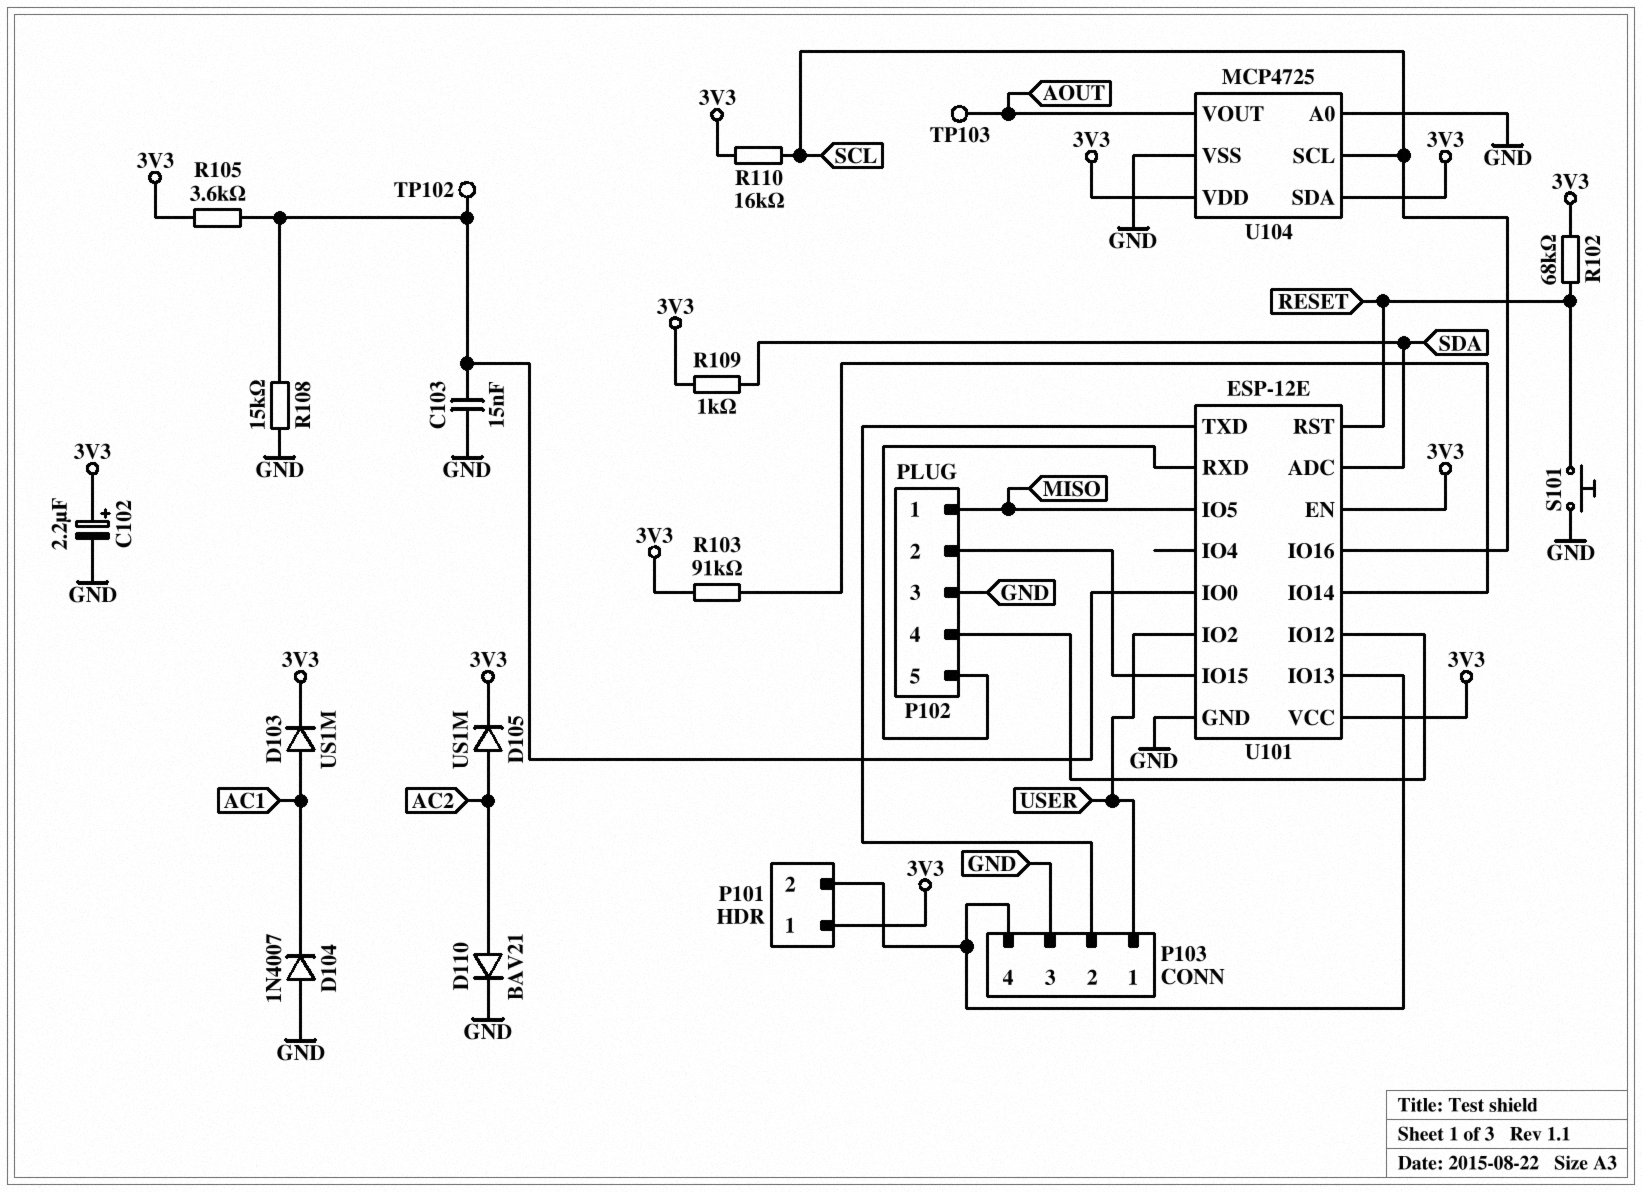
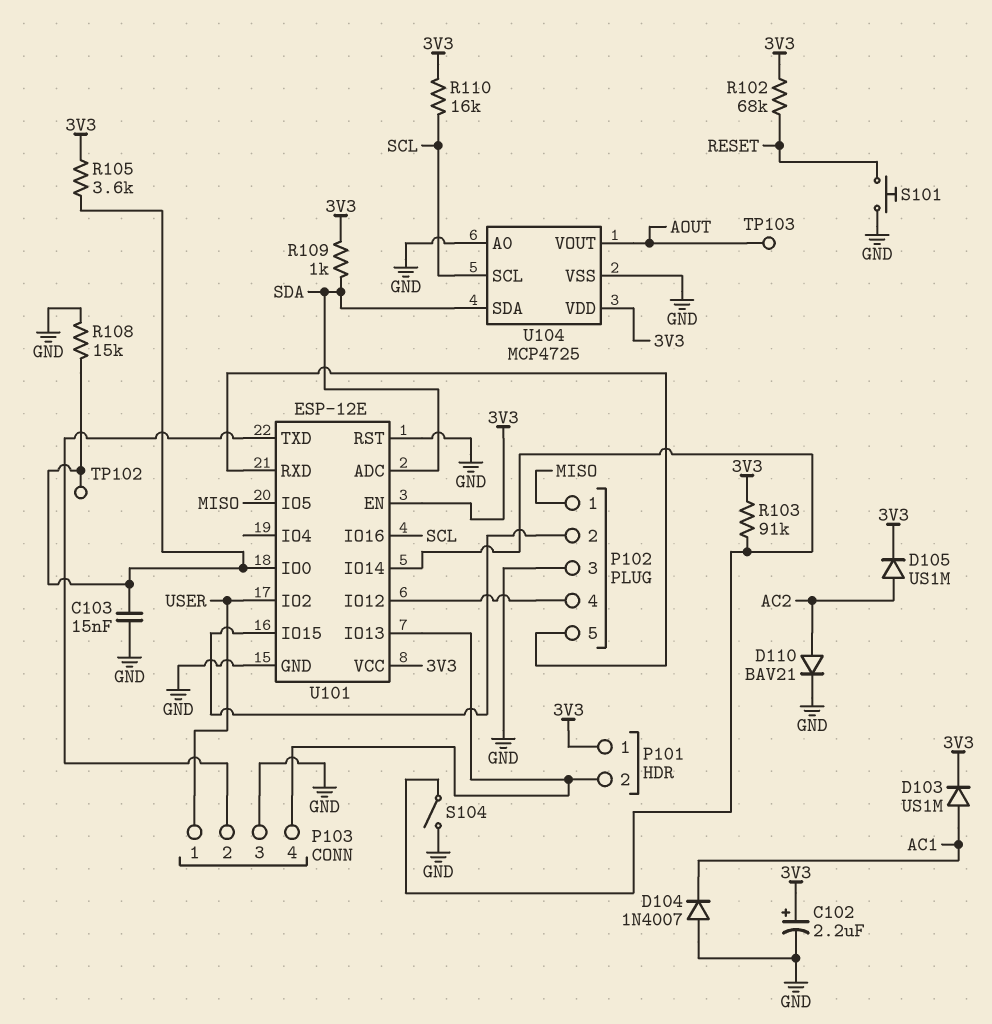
S104: none -> switch (GND, U101/IO14)
U101 pin RST: RESET -> GND
U104 pin SDA: 3V3 -> SDA

